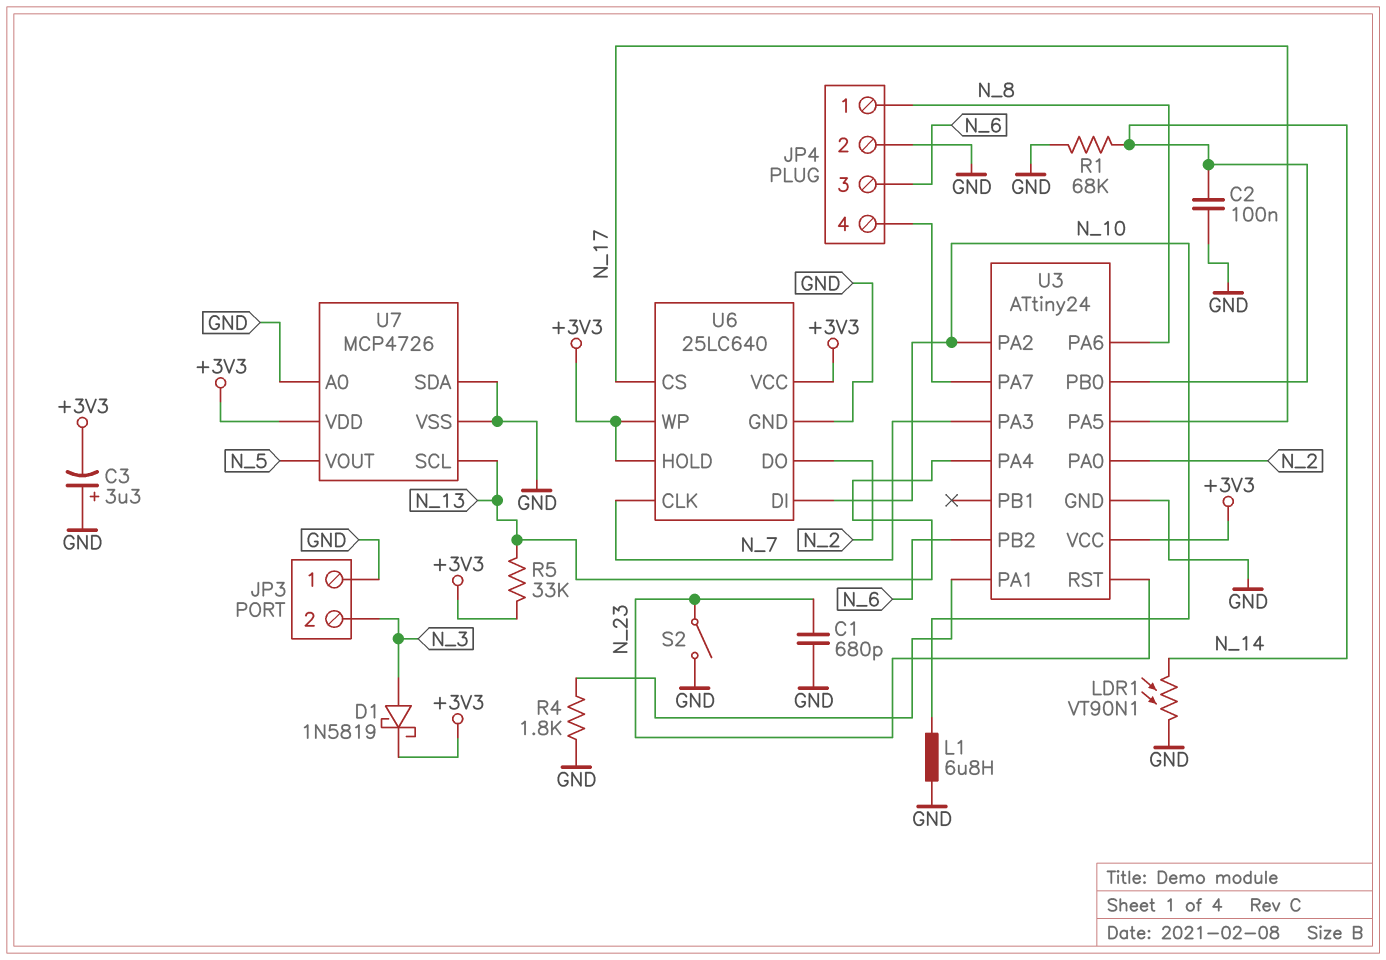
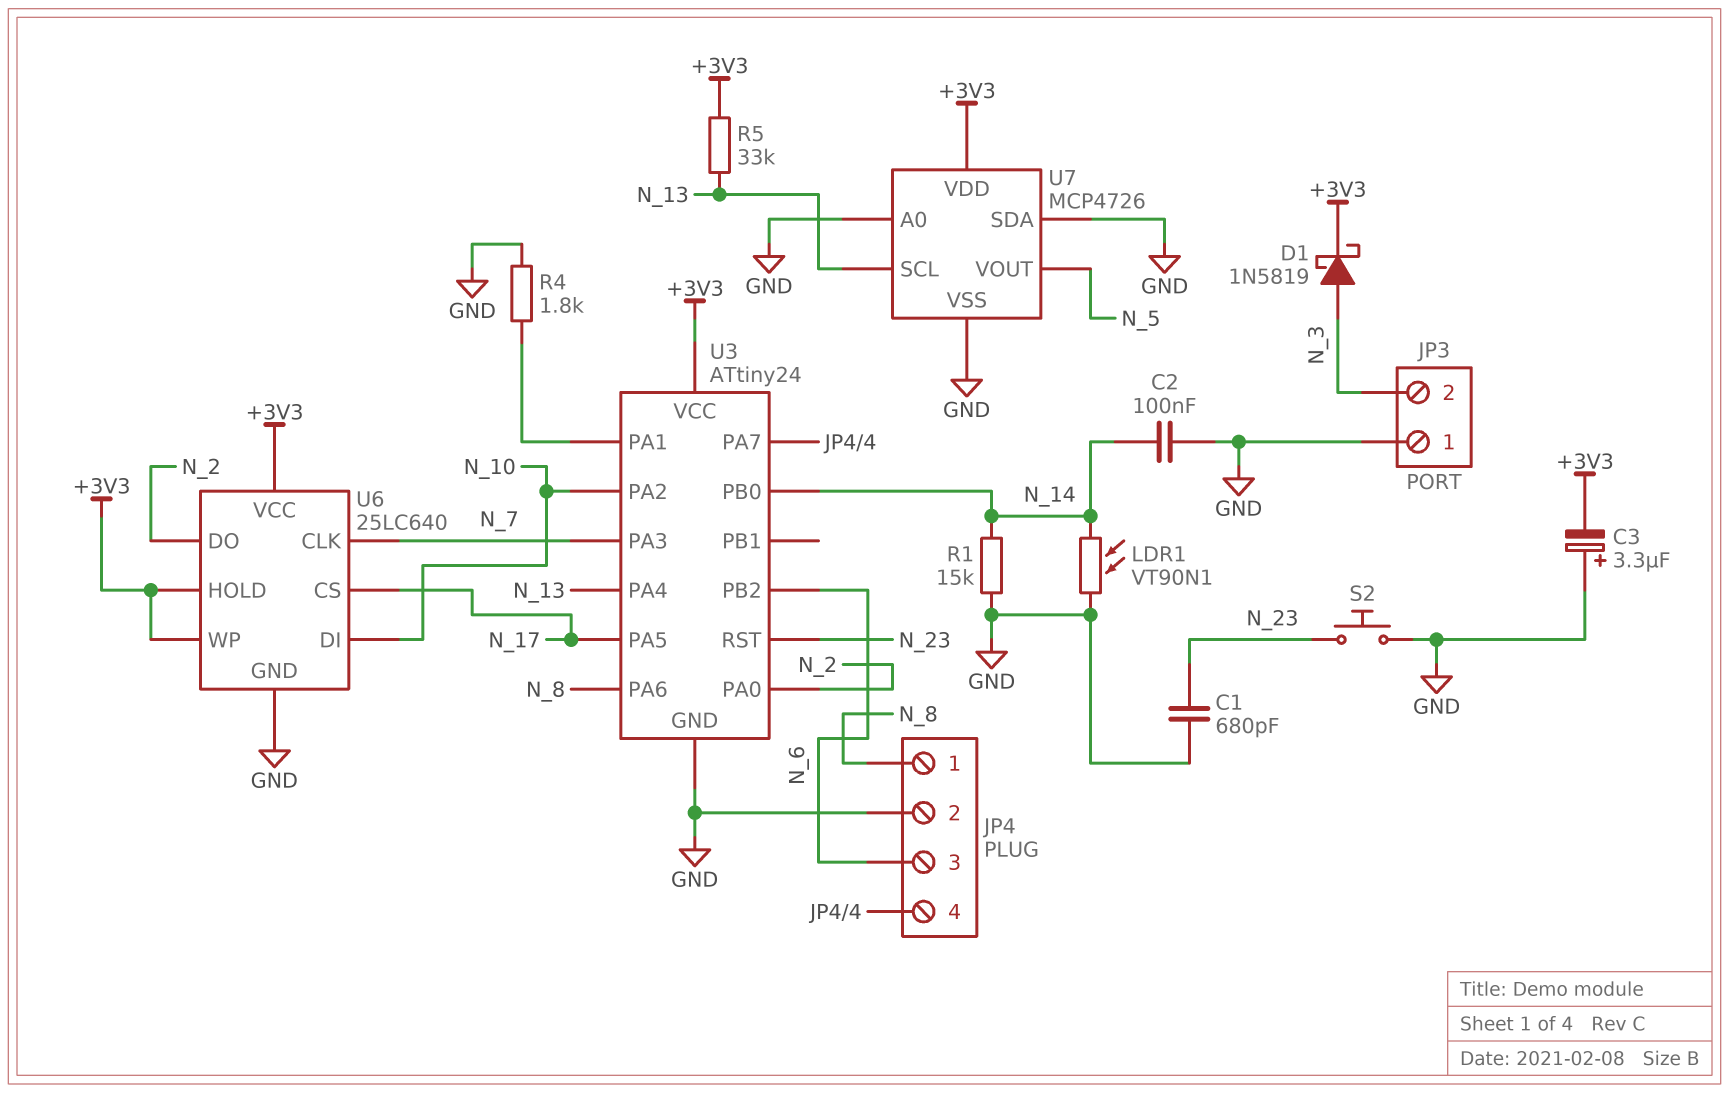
L1: 6.8uH (GND, N_10) -> none
R1: 68k (GND, N_14) -> 15k (GND, N_14)
S2: switch (GND, N_23) -> button (GND, N_23)

